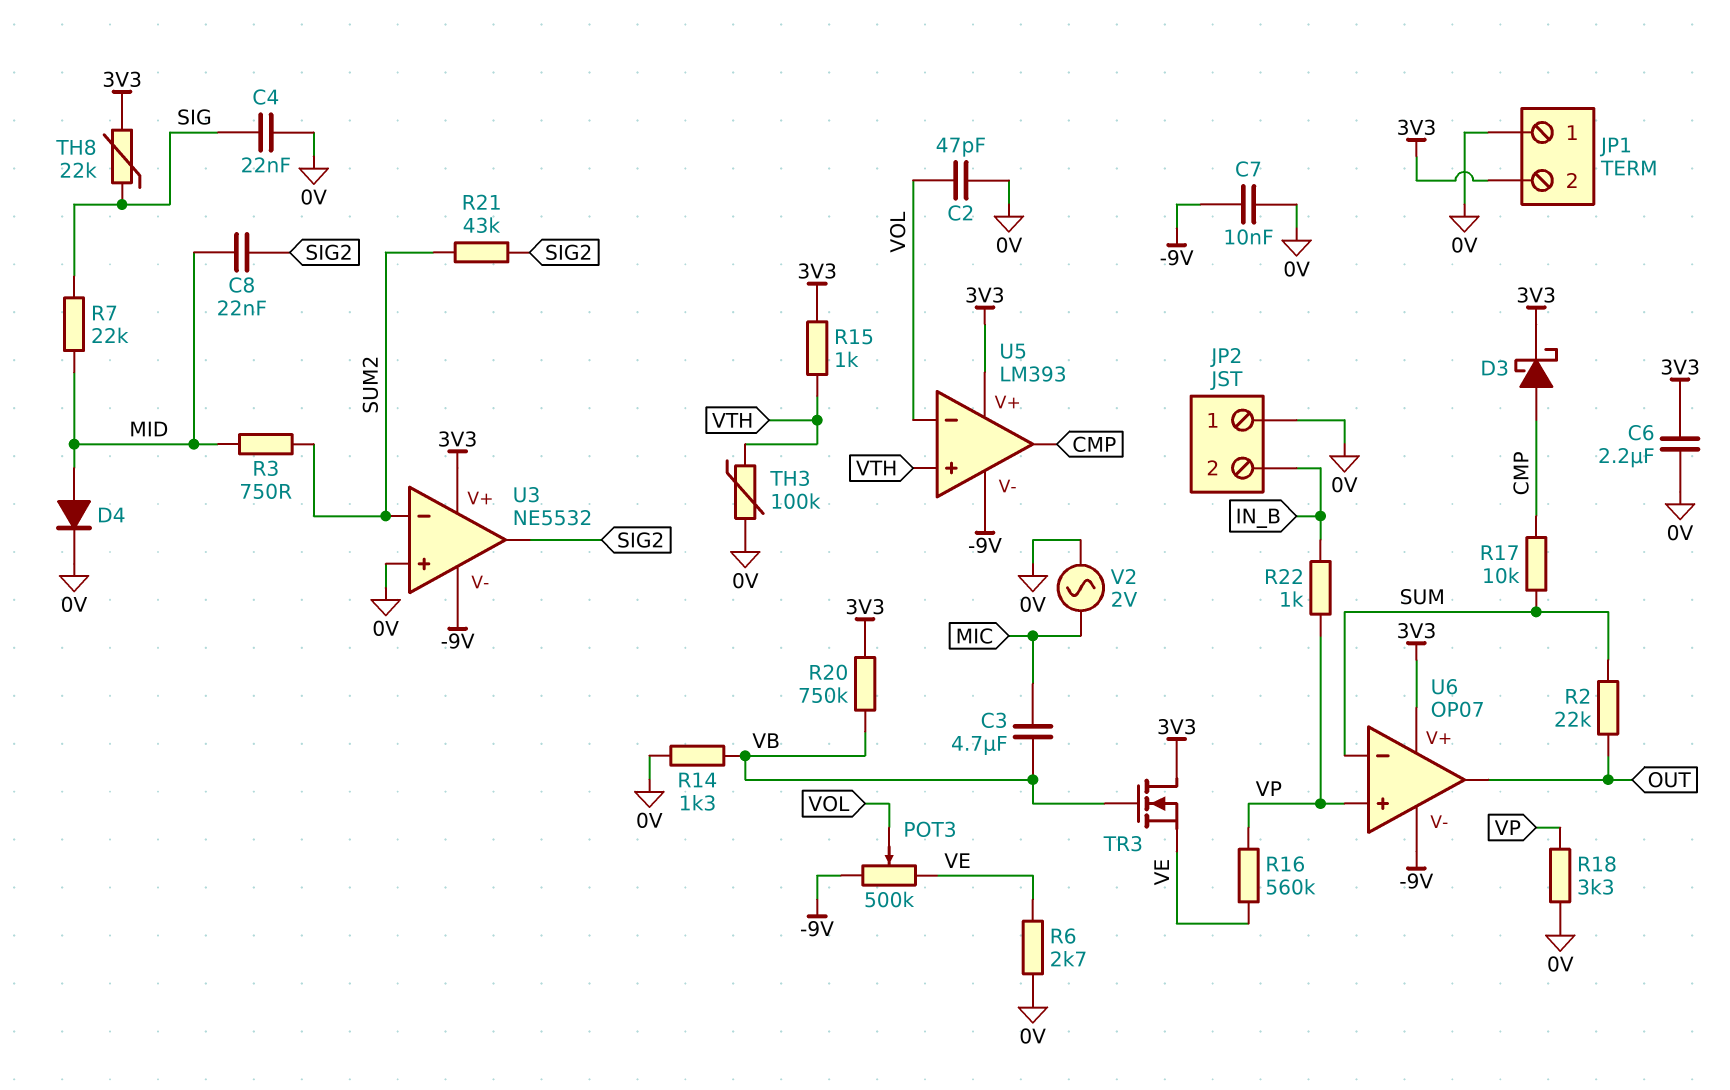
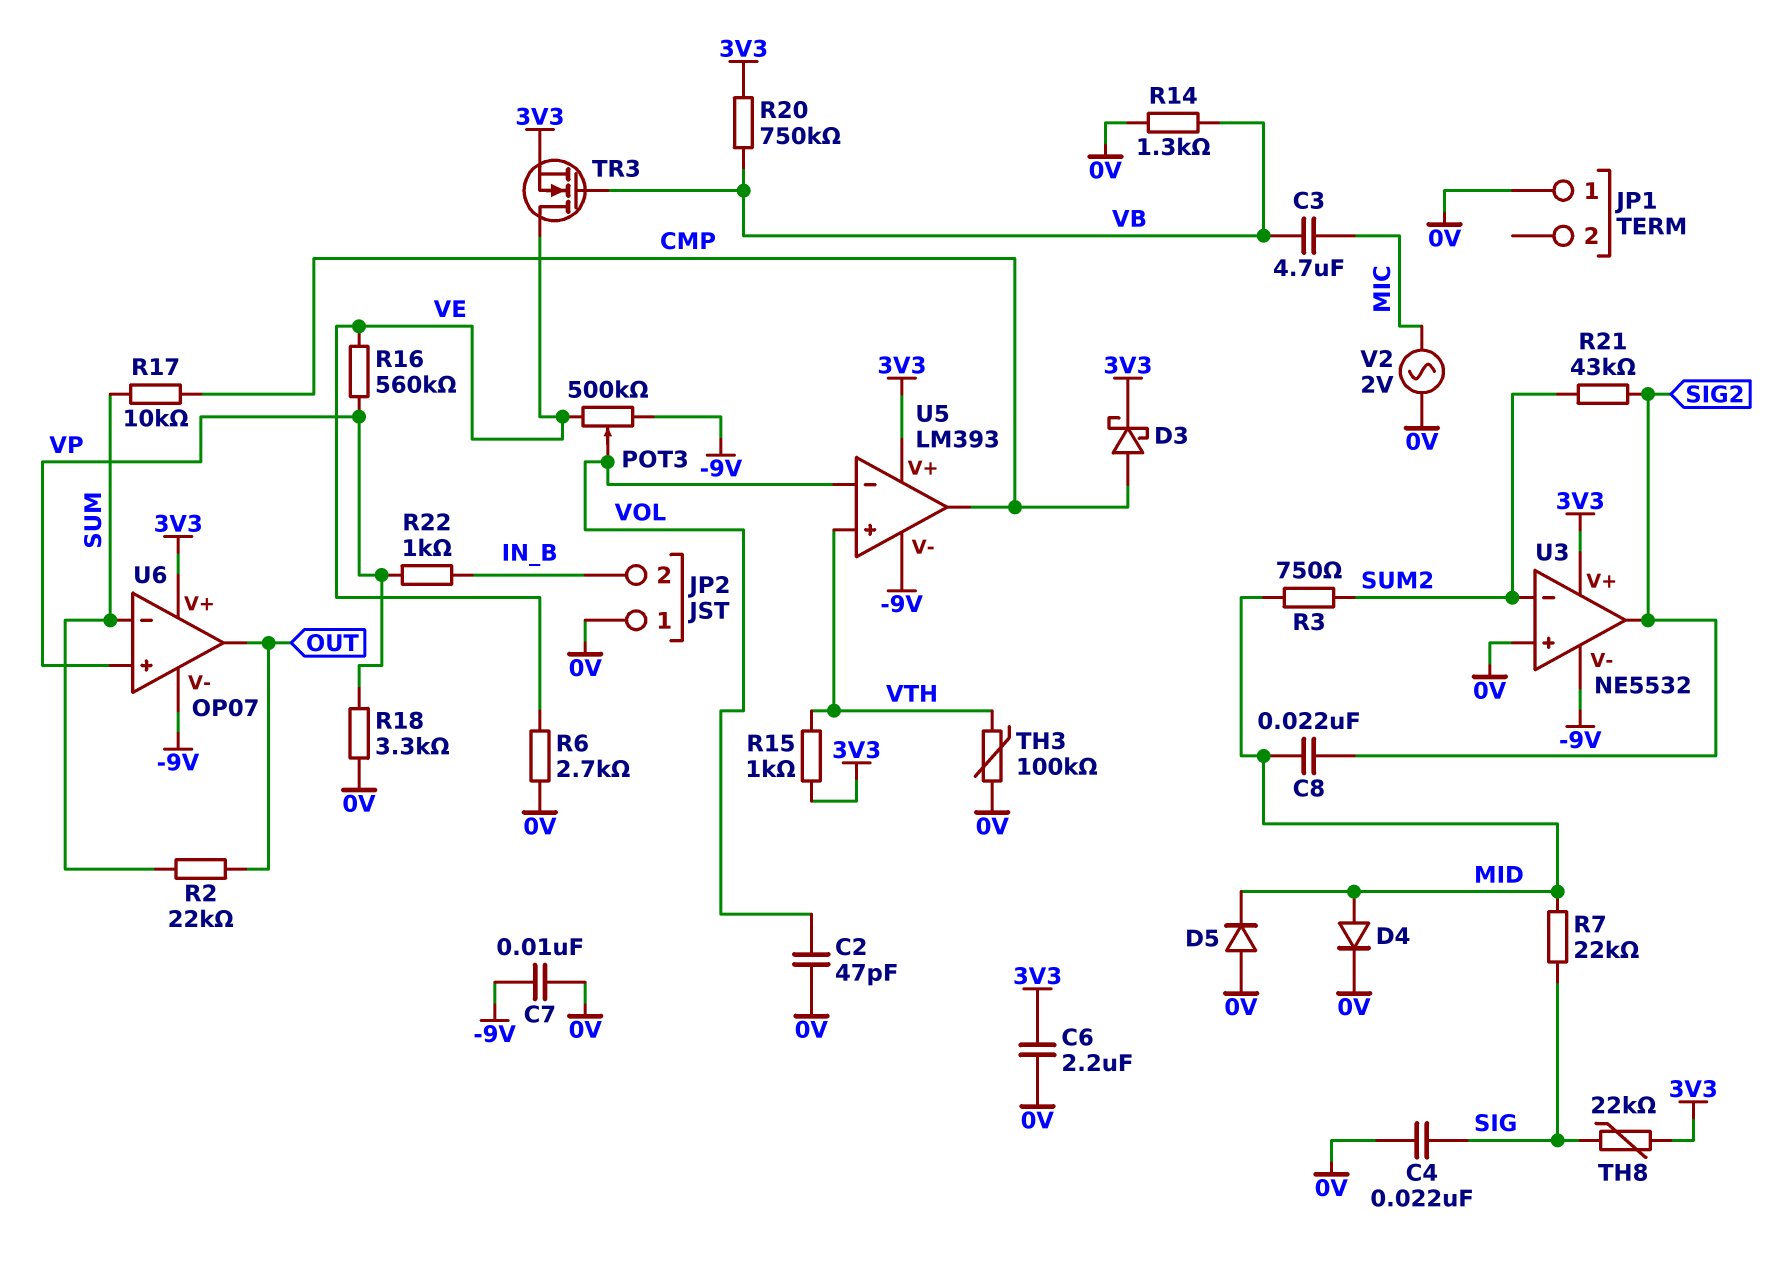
D5: none -> diode (A 0V, K MID)
JP1 pin 2: 3V3 -> none
TR3: NMOS (G VB, D 3V3, S VE) -> NMOS (G VB, D VE, S 3V3)

